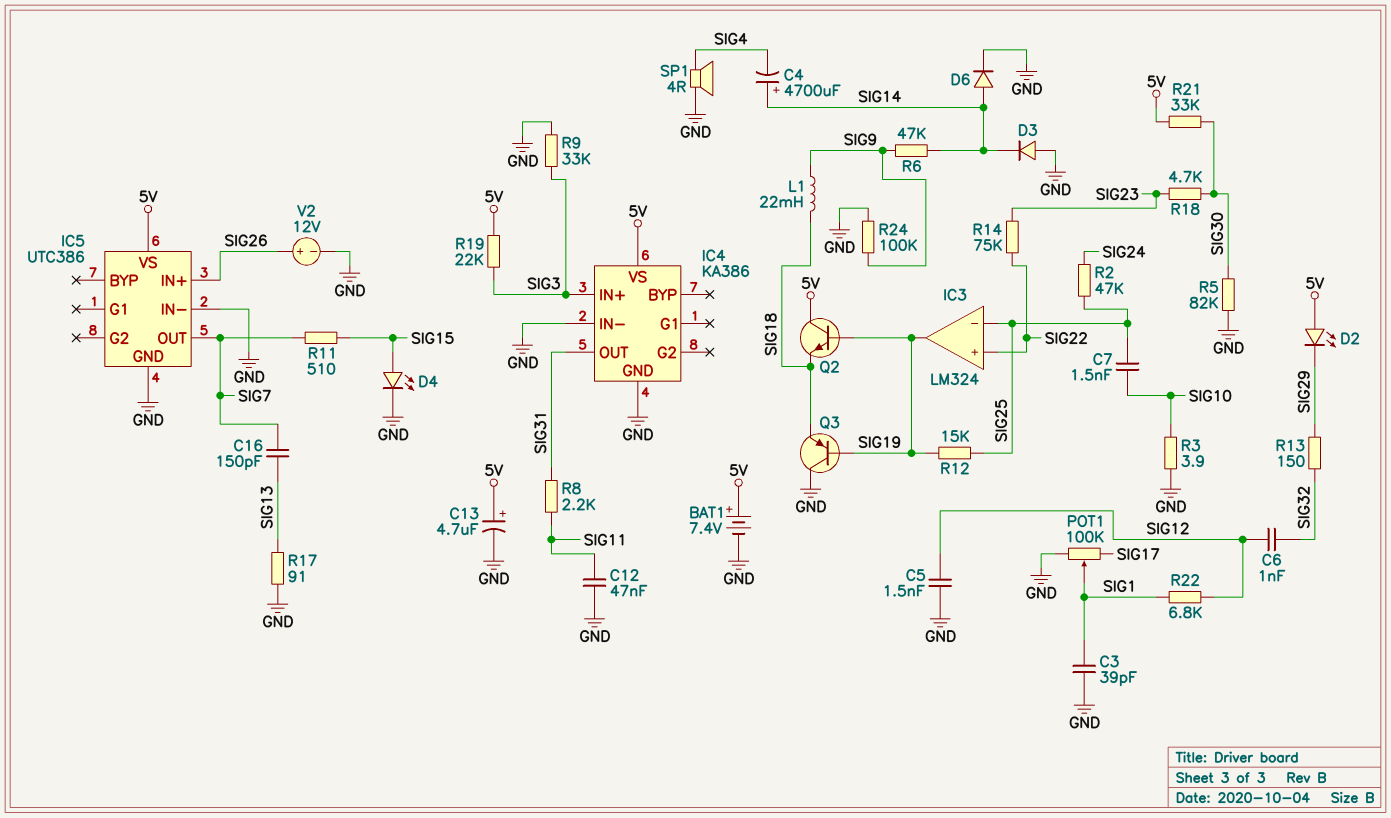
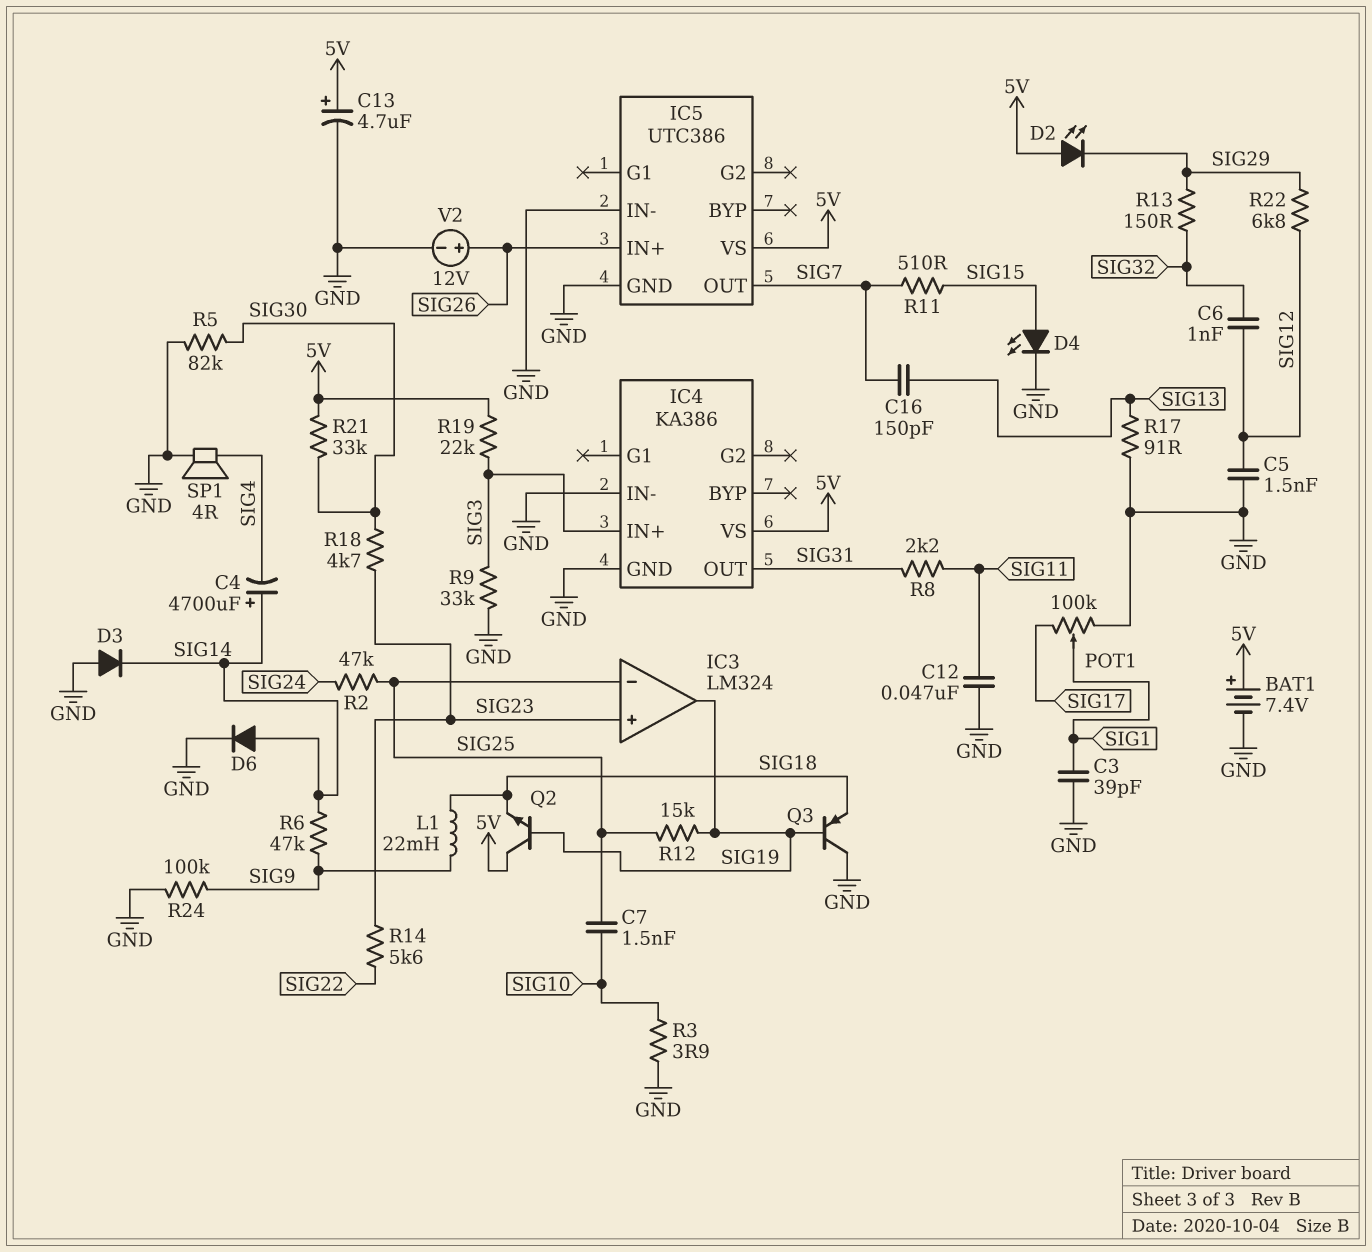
IC3 pin in+: SIG22 -> SIG23
R14: 75k (SIG22, SIG23) -> 5.6k (SIG22, SIG23)
R22: 6.8k (SIG1, SIG12) -> 6.8k (SIG12, SIG29)

